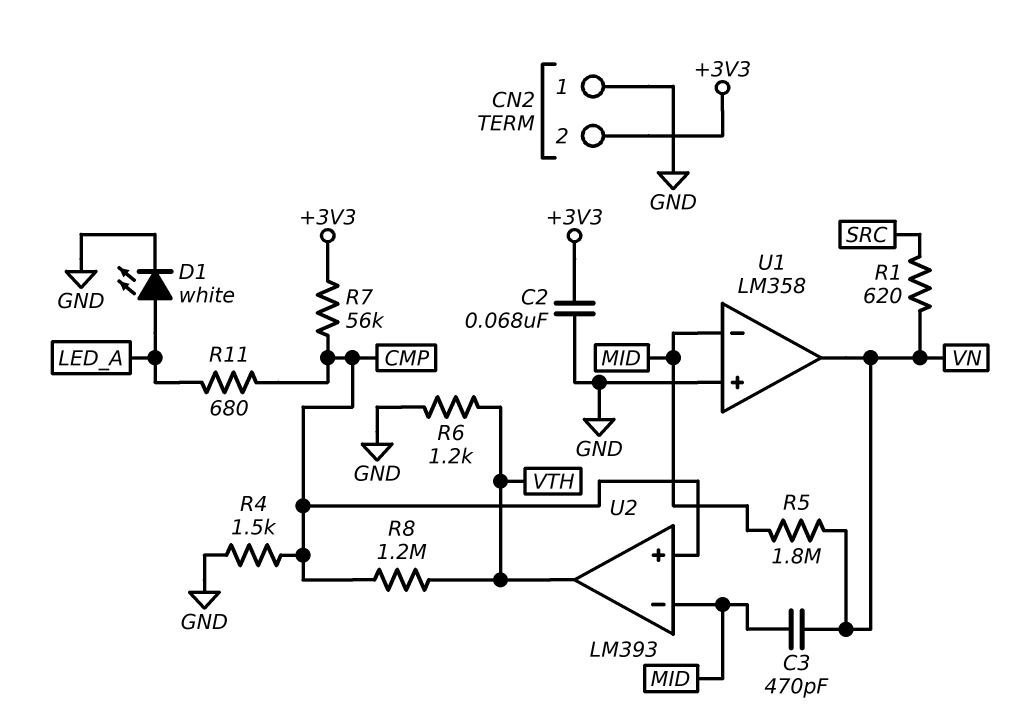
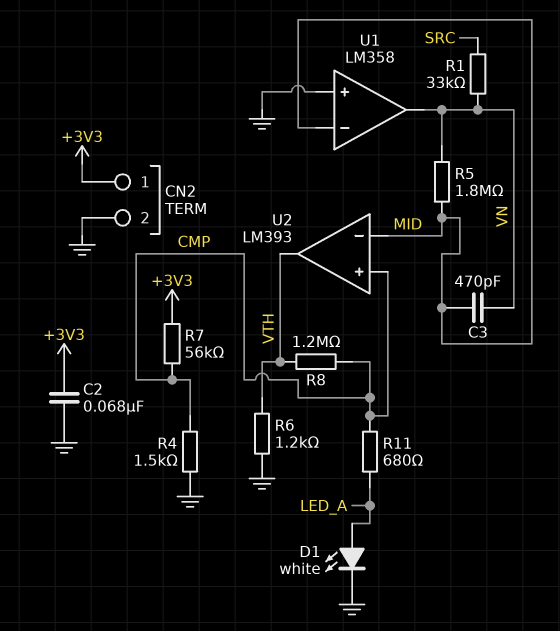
CN2 pin 1: GND -> +3V3
CN2 pin 2: +3V3 -> GND
R1: 620 (SRC, VN) -> 33k (SRC, VN)

